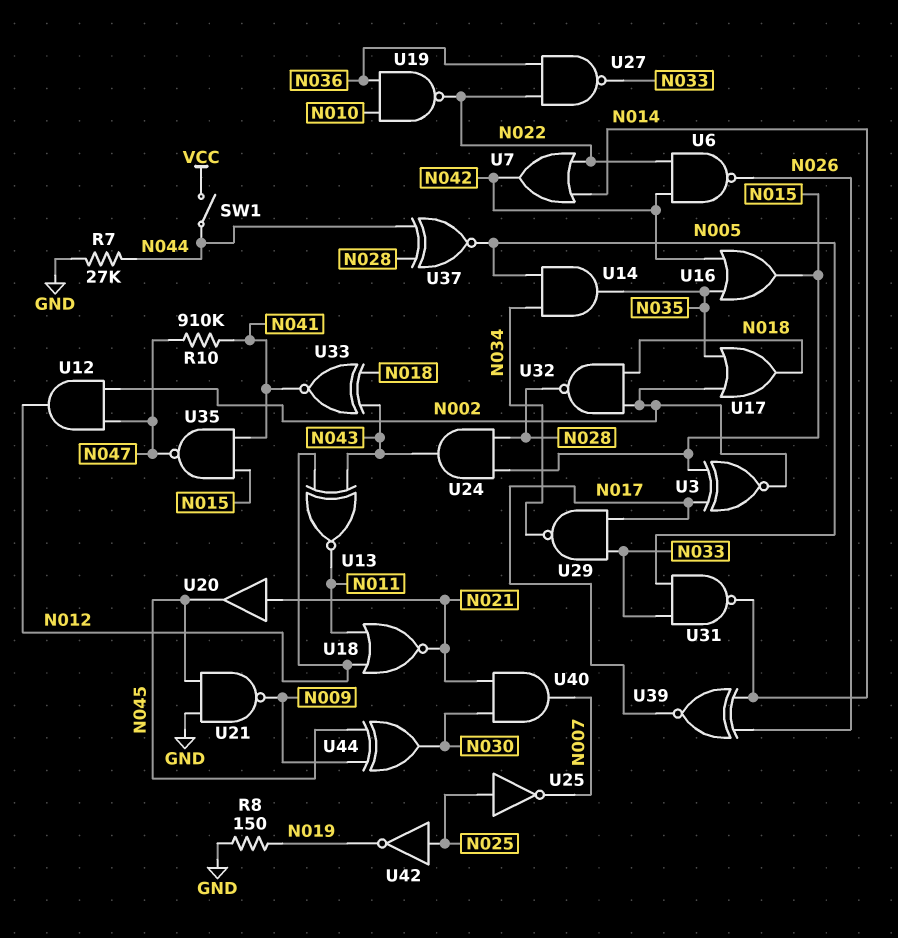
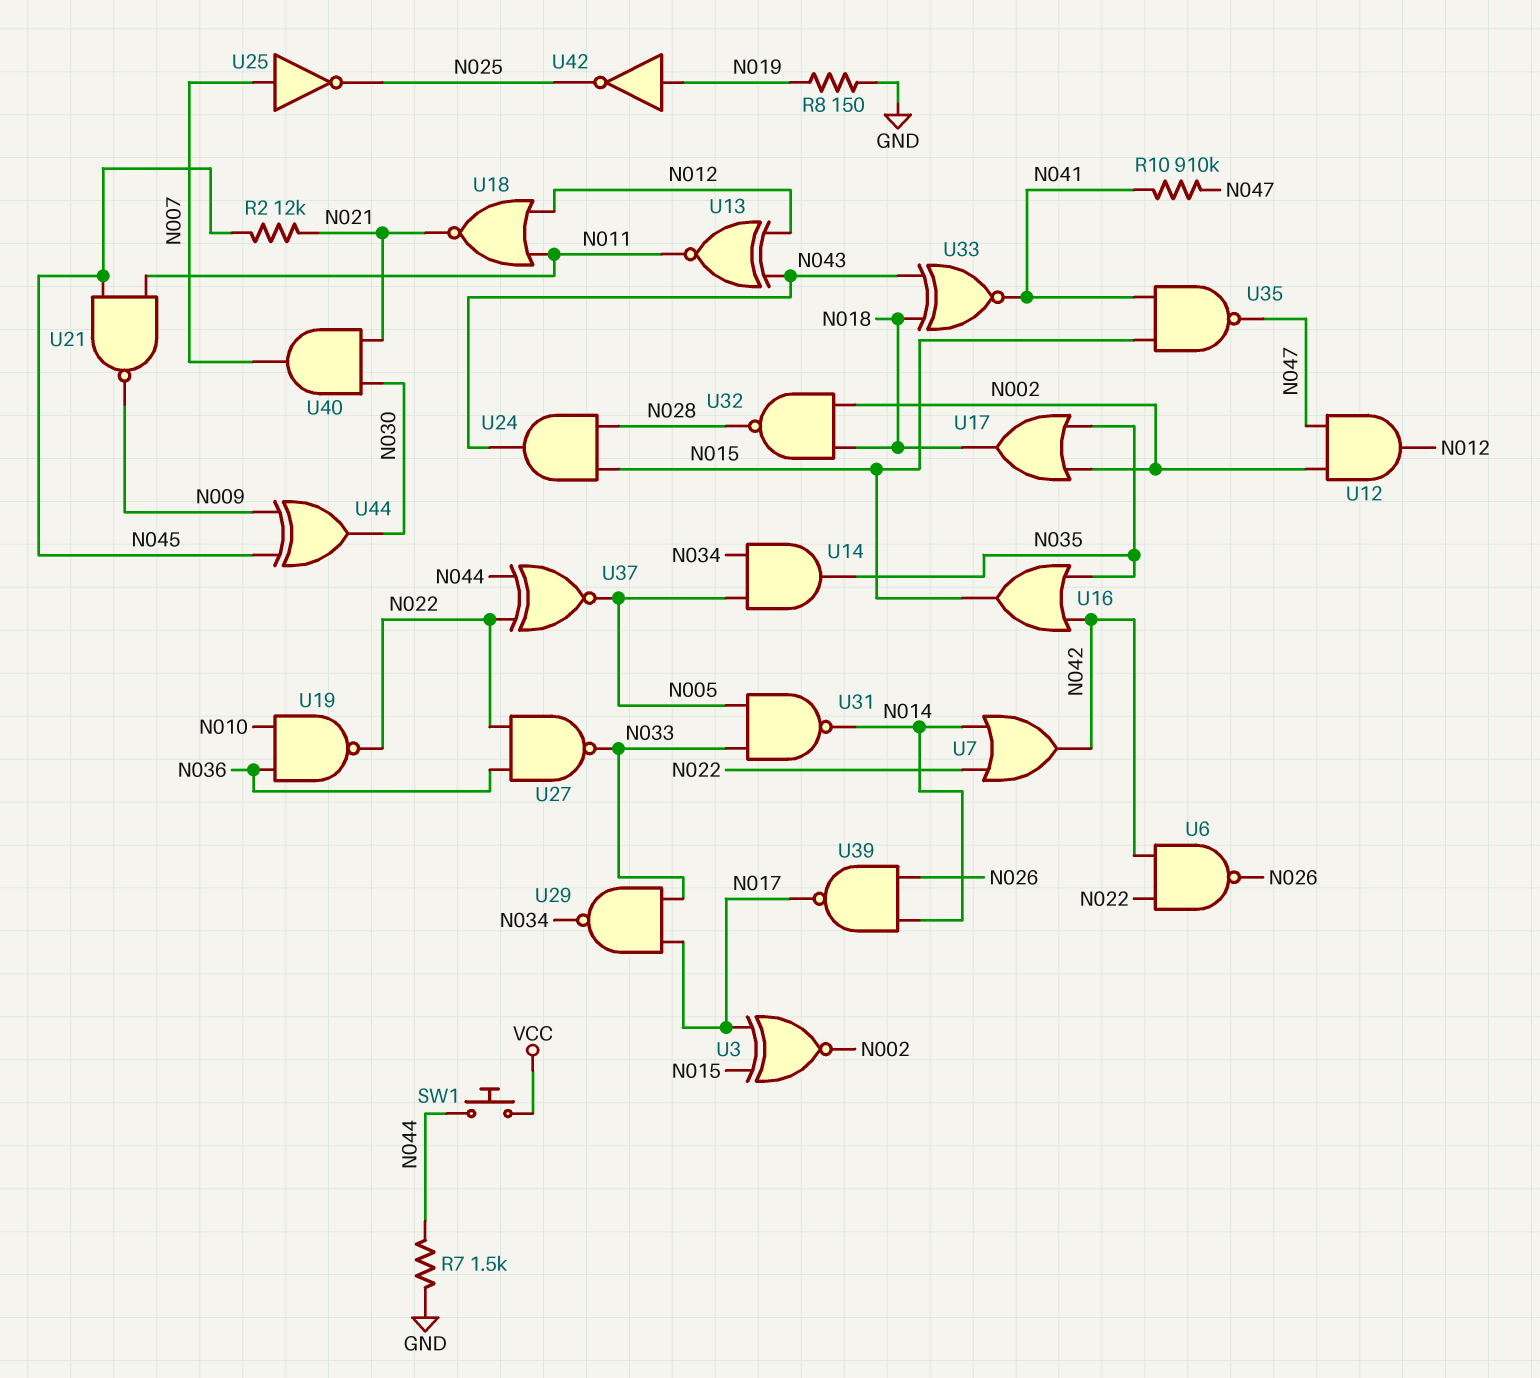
R2: none -> 12k (N021, N045)
R7: 27k (GND, N044) -> 1.5k (GND, N044)
SW1: switch (N044, VCC) -> button (N044, VCC)
U20: buffer (in N021, out N045) -> none
U21: NAND (in GND, in N045, out N009) -> NAND (in N011, in N045, out N009)
U25: NOT (in N025, out N007) -> NOT (in N007, out N025)
U37: XNOR (in N028, in N044, out N005) -> XNOR (in N022, in N044, out N005)
U39: XNOR (in N014, in N026, out N017) -> NAND (in N014, in N026, out N017)
U42: NOT (in N025, out N019) -> NOT (in N019, out N025)

